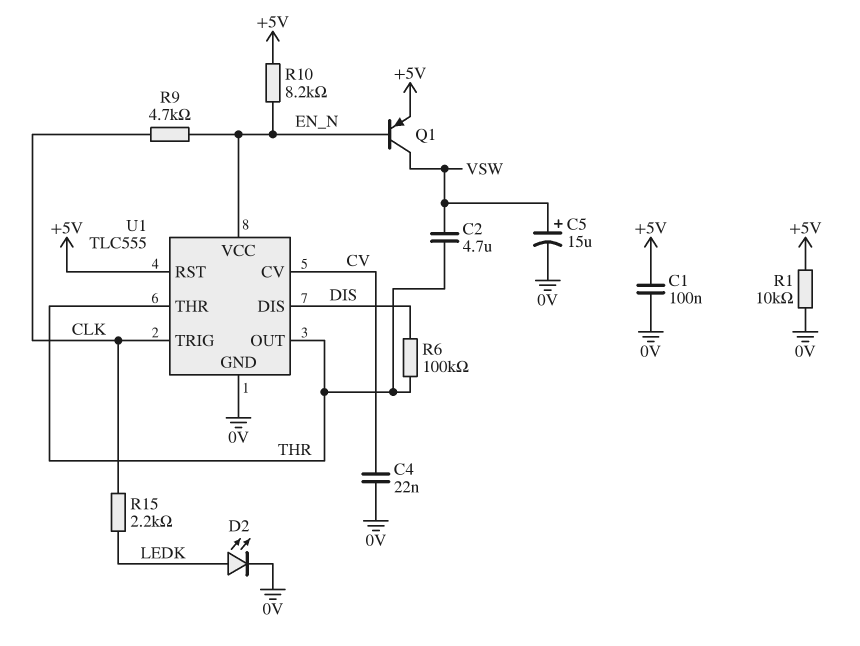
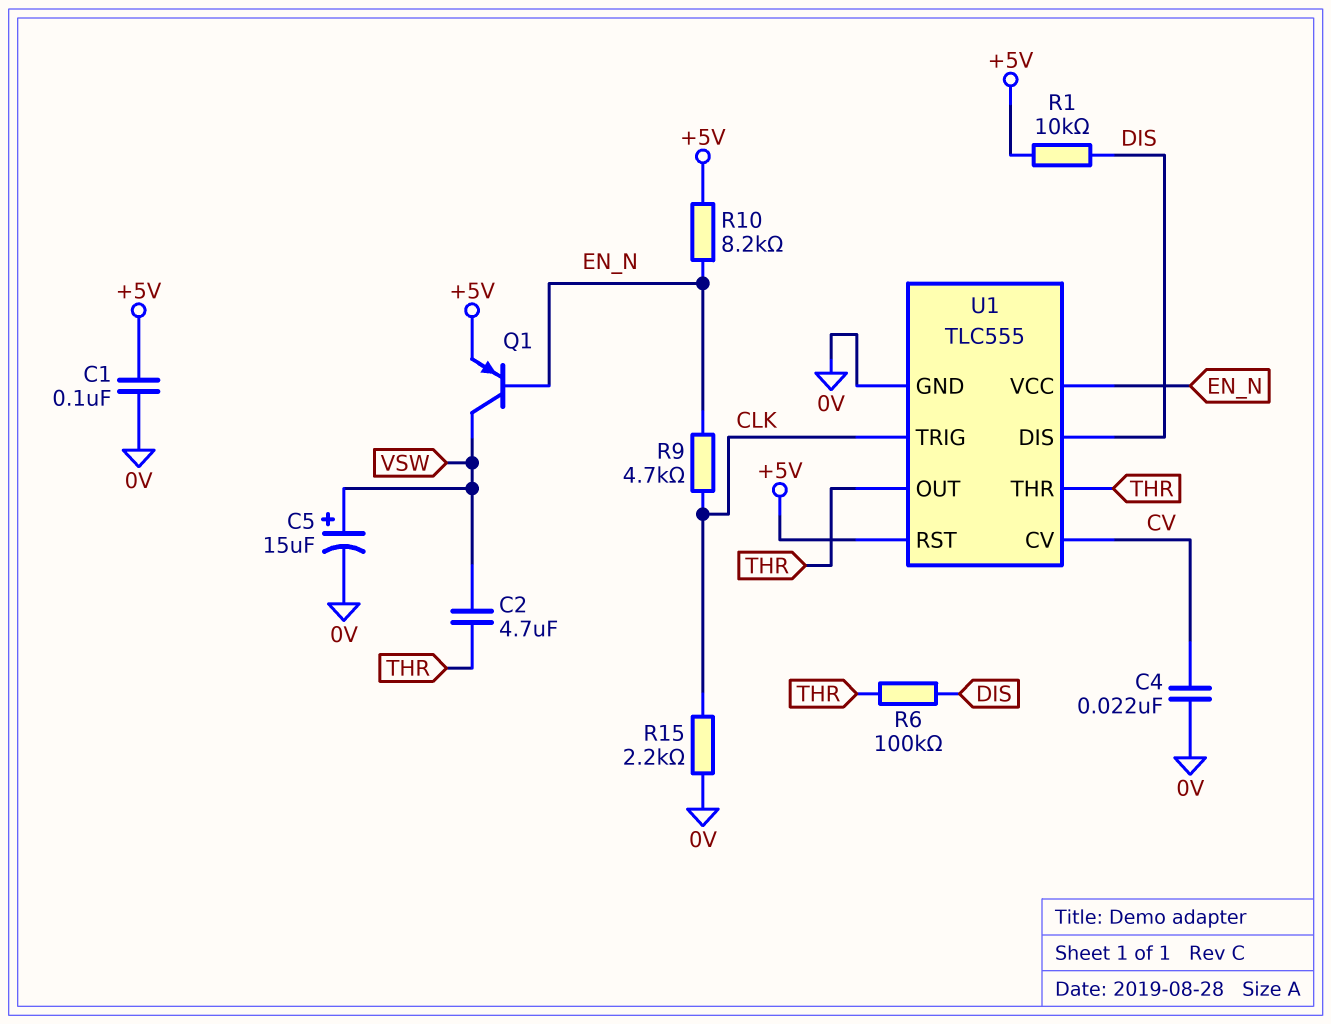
D2: LED (A LEDK, K 0V) -> none
R1: 10k (+5V, 0V) -> 10k (+5V, DIS)
R15: 2.2k (CLK, LEDK) -> 2.2k (0V, CLK)

